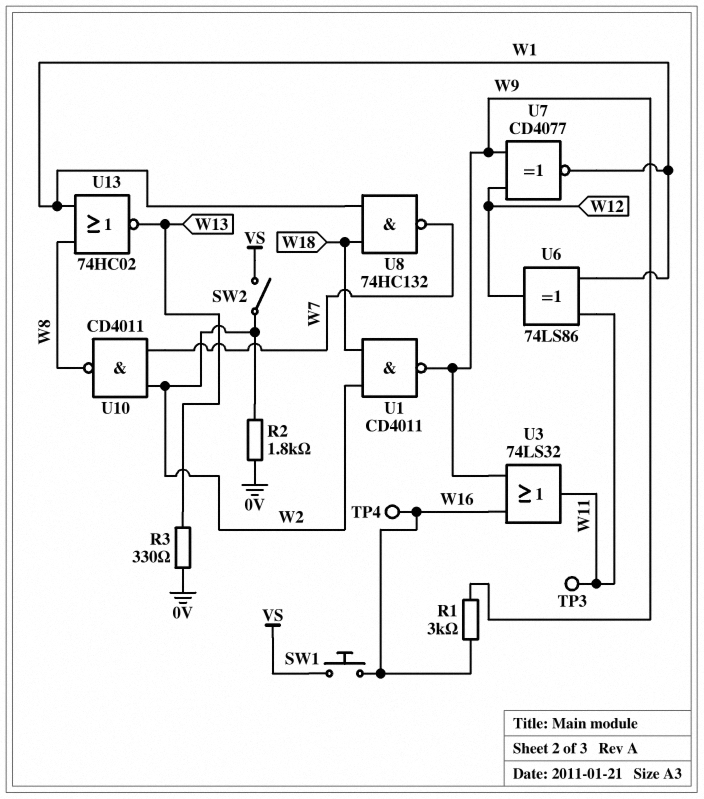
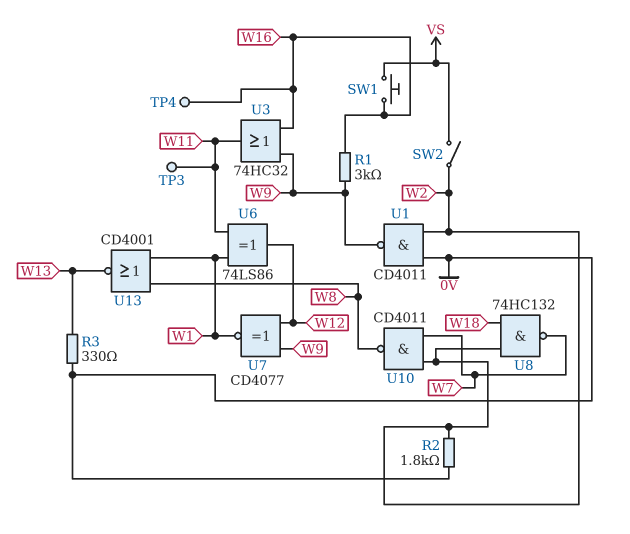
U1: NAND CD4011 (in W2, in W18, out W9) -> NAND CD4011 (in 0V, in W2, out W9)
U3: OR 74LS32 (in W9, in W16, out W11) -> OR 74HC32 (in W9, in W16, out W11)
U8: NAND 74HC132 (in W1, in W18, out W7) -> NAND 74HC132 (in W2, in W18, out W7)
U13: NOR 74HC02 (in W1, in W8, out W13) -> NOR CD4001 (in W1, in W8, out W13)

